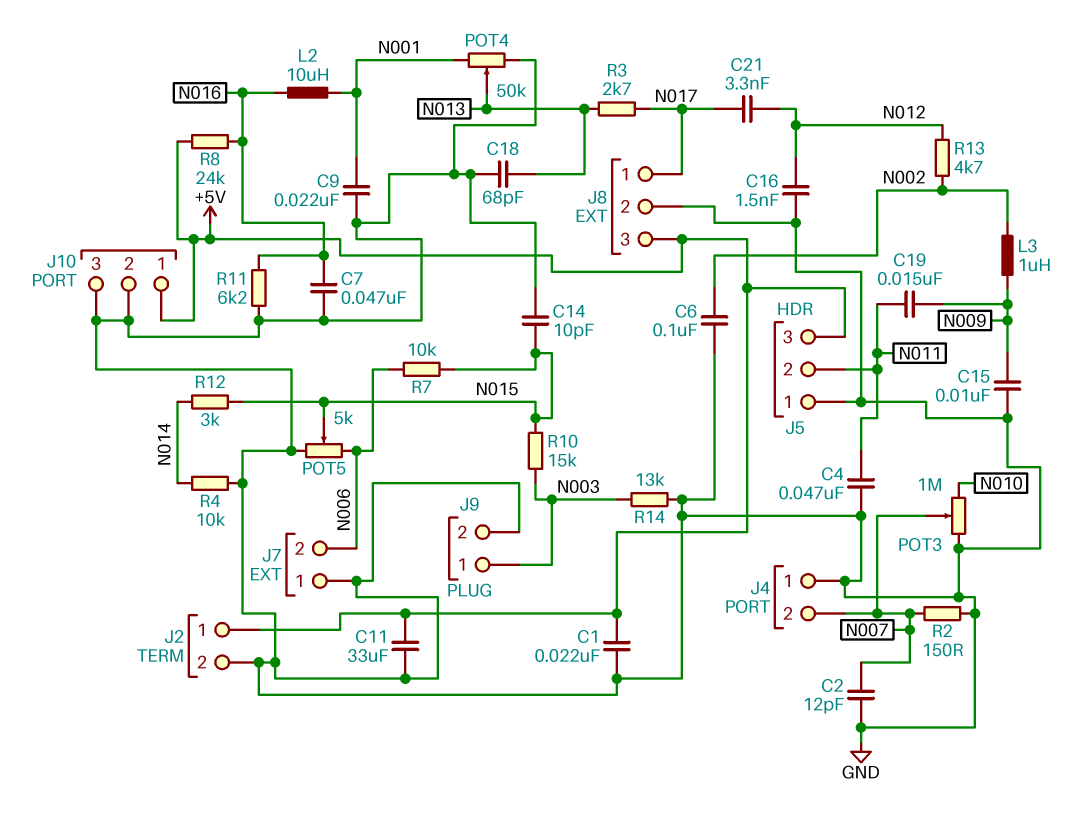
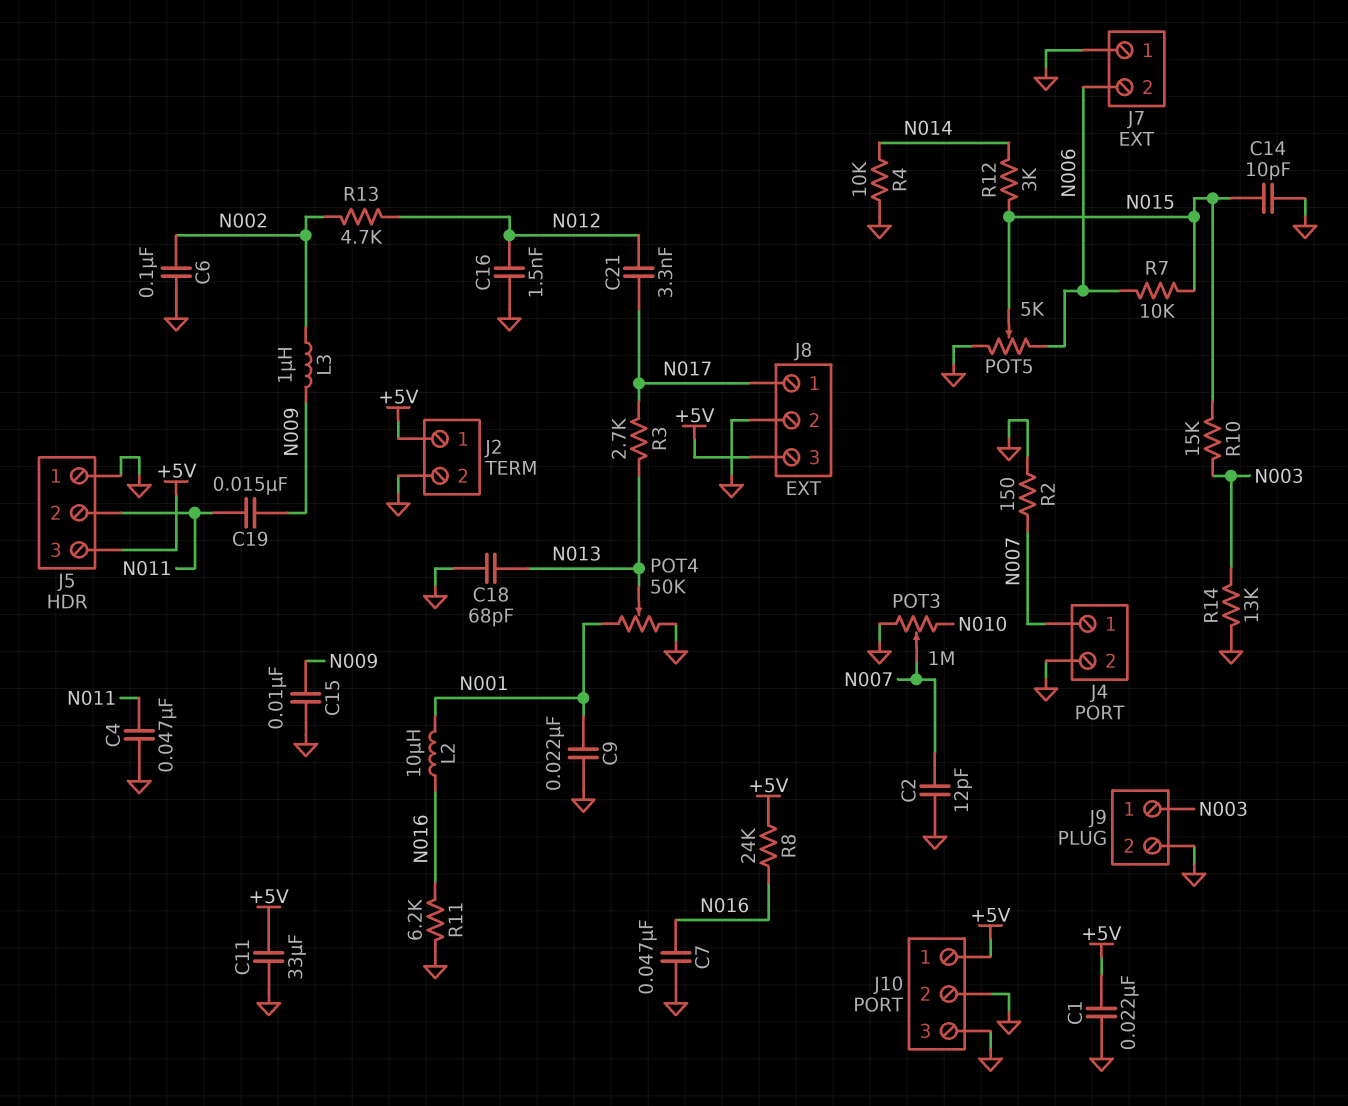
J4 pin 1: GND -> N007
J4 pin 2: N007 -> GND

